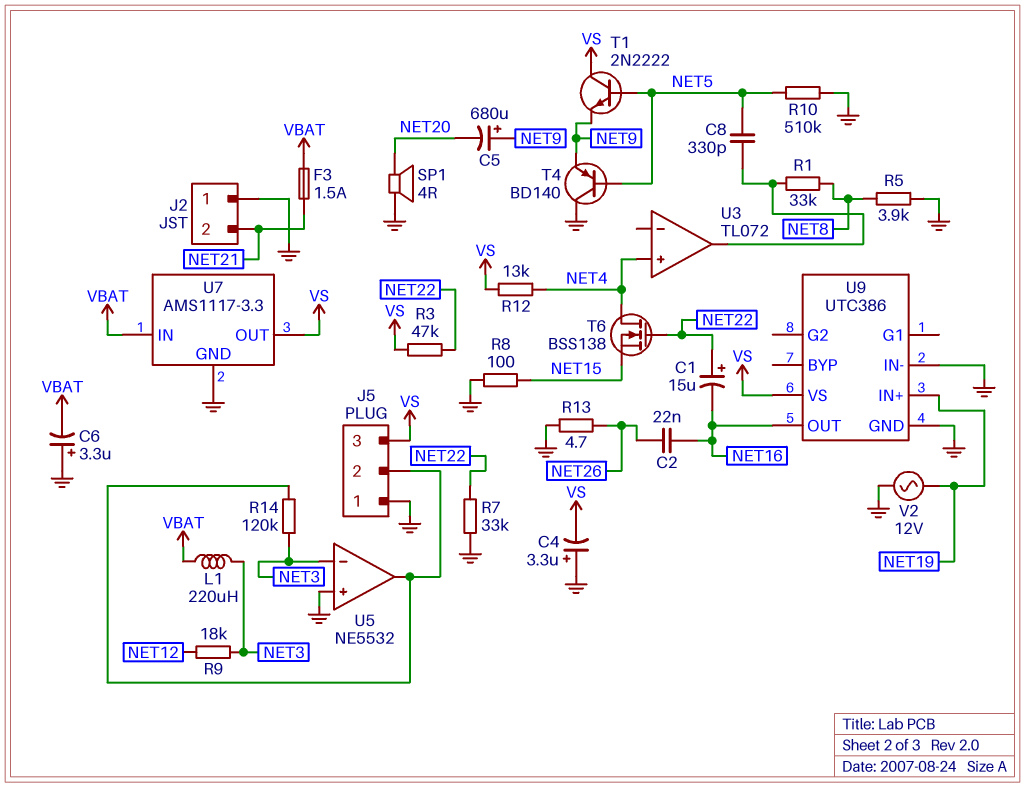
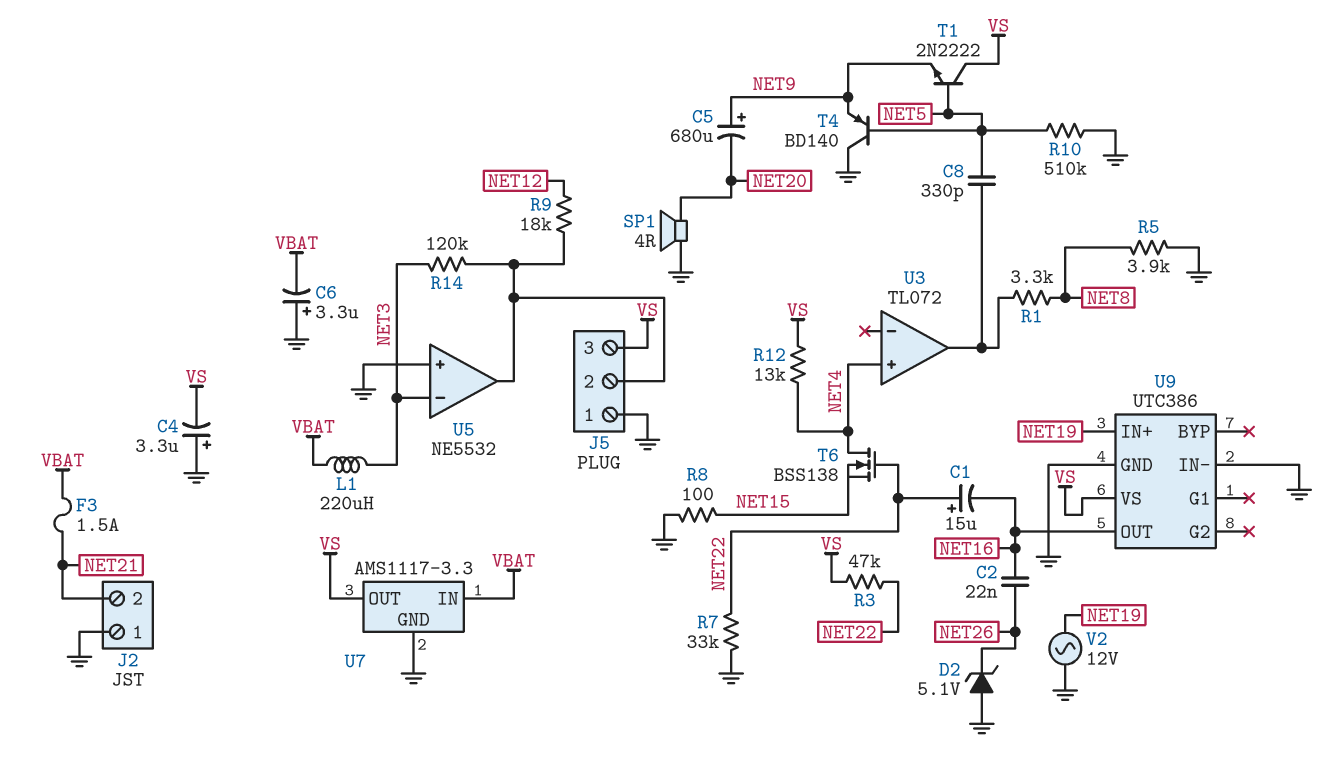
D2: none -> zener 5.1V (A GND, K NET26)
R1: 33k (NET8, U3/out) -> 3.3k (NET8, U3/out)
R9: 18k (NET3, NET12) -> 18k (J5/2, NET12)
R13: 4.7 (GND, NET26) -> none

